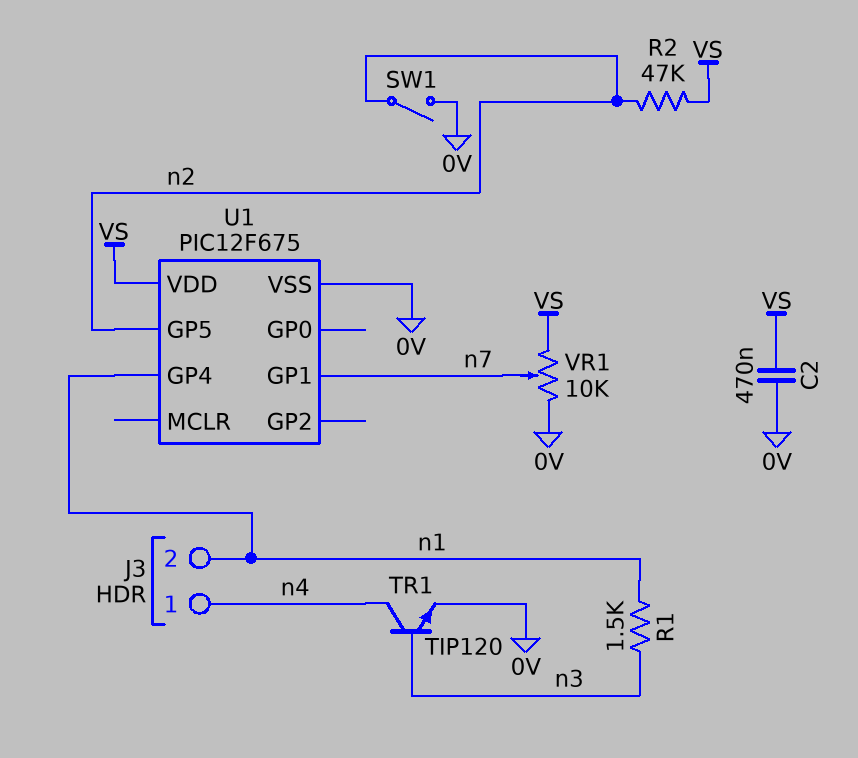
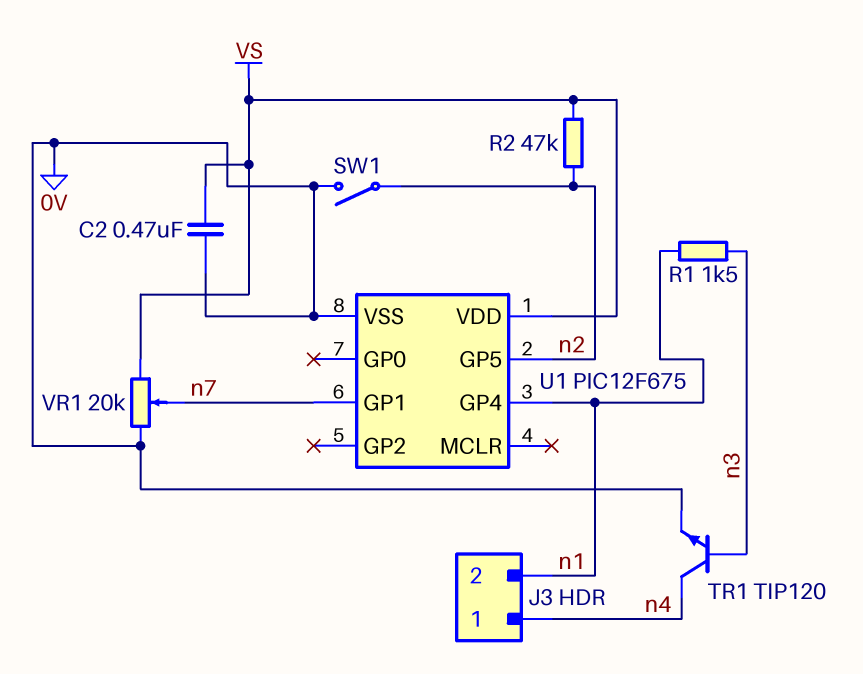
VR1: 10k (0V, VS, wiper n7) -> 20k (0V, VS, wiper n7)

